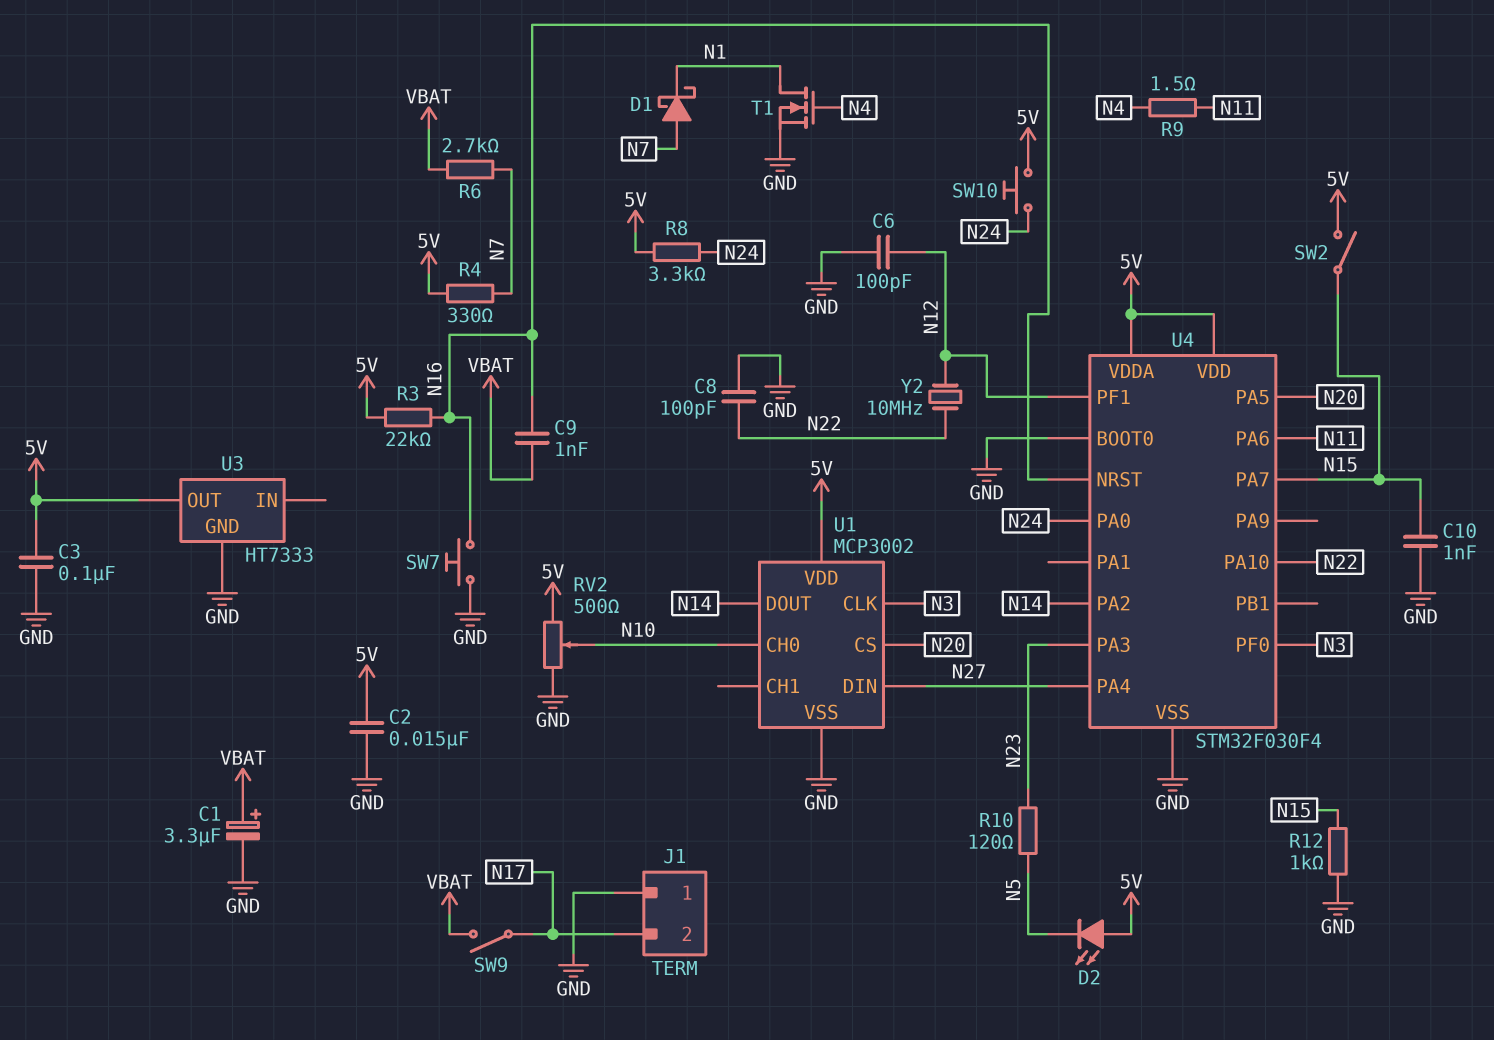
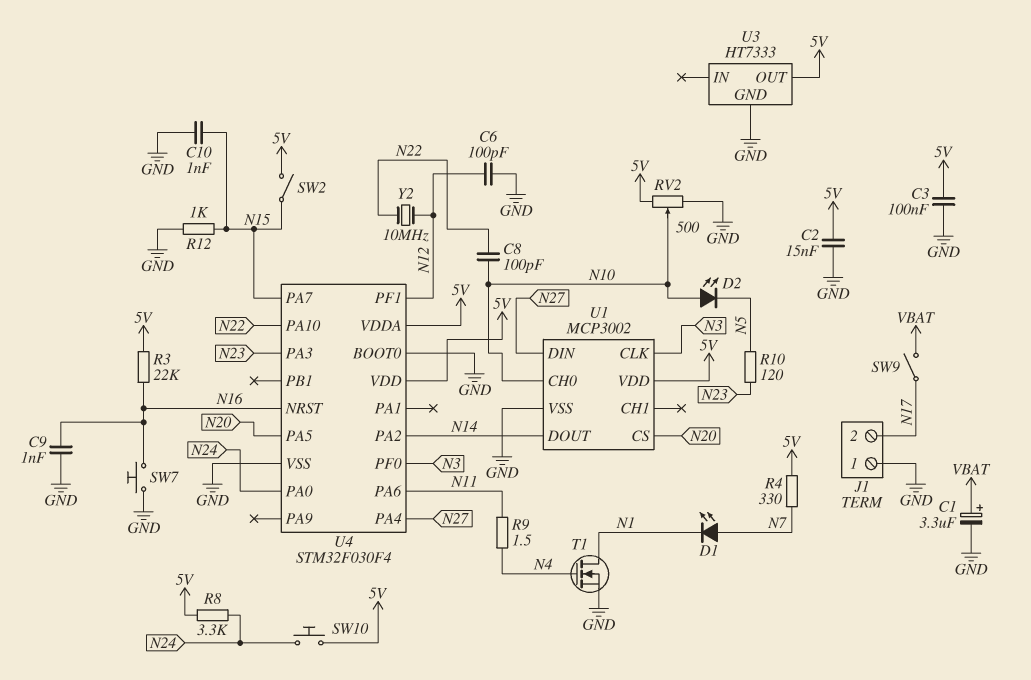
C8: 100pF (GND, N22) -> 100pF (N10, N22)
C9: 1nF (N16, VBAT) -> 1nF (GND, N16)
D1: schottky (A N7, K N1) -> LED (A N7, K N1)
D2: LED (A 5V, K N5) -> LED (A N10, K N5)
R6: 2.7k (N7, VBAT) -> none

